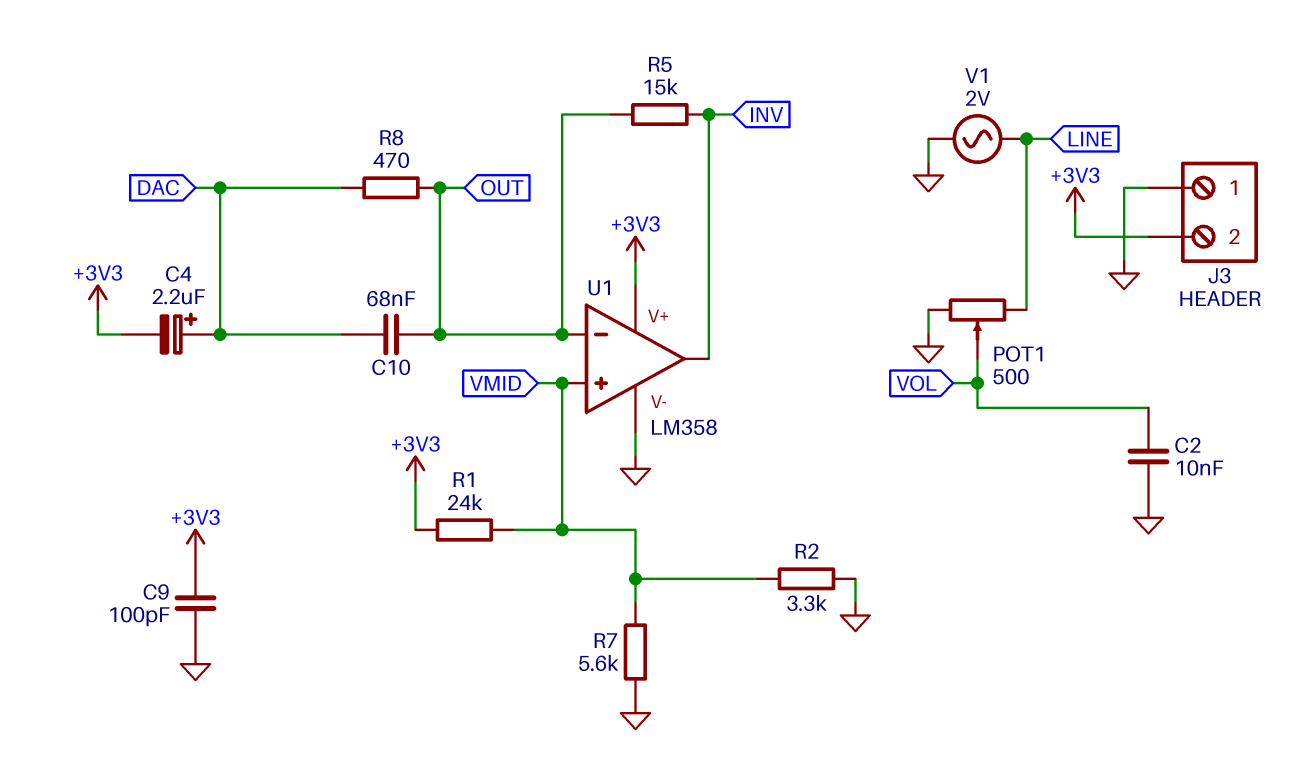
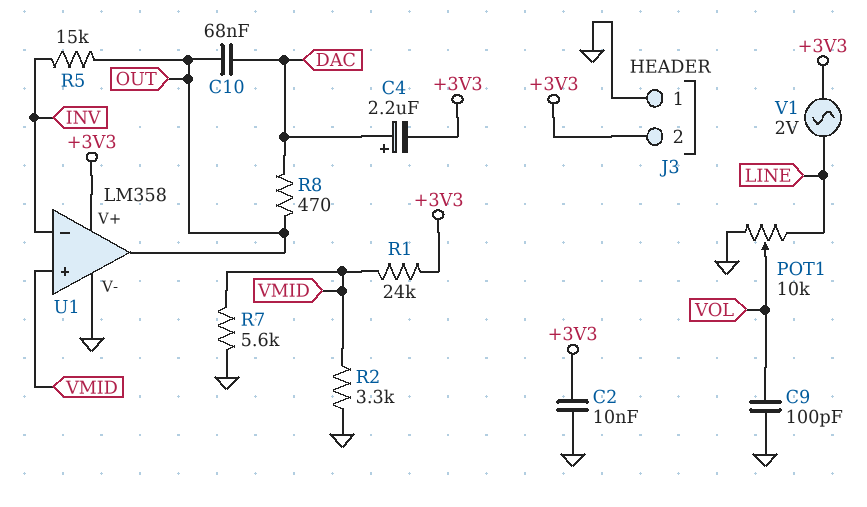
C2: 10nF (GND, VOL) -> 10nF (+3V3, GND)
C9: 100pF (+3V3, GND) -> 100pF (GND, VOL)
POT1: 500 (GND, LINE, wiper VOL) -> 10k (GND, LINE, wiper VOL)
U1 pin in-: OUT -> INV
U1 pin out: INV -> OUT
V1: AC 2V (GND, LINE) -> AC 2V (+3V3, LINE)

